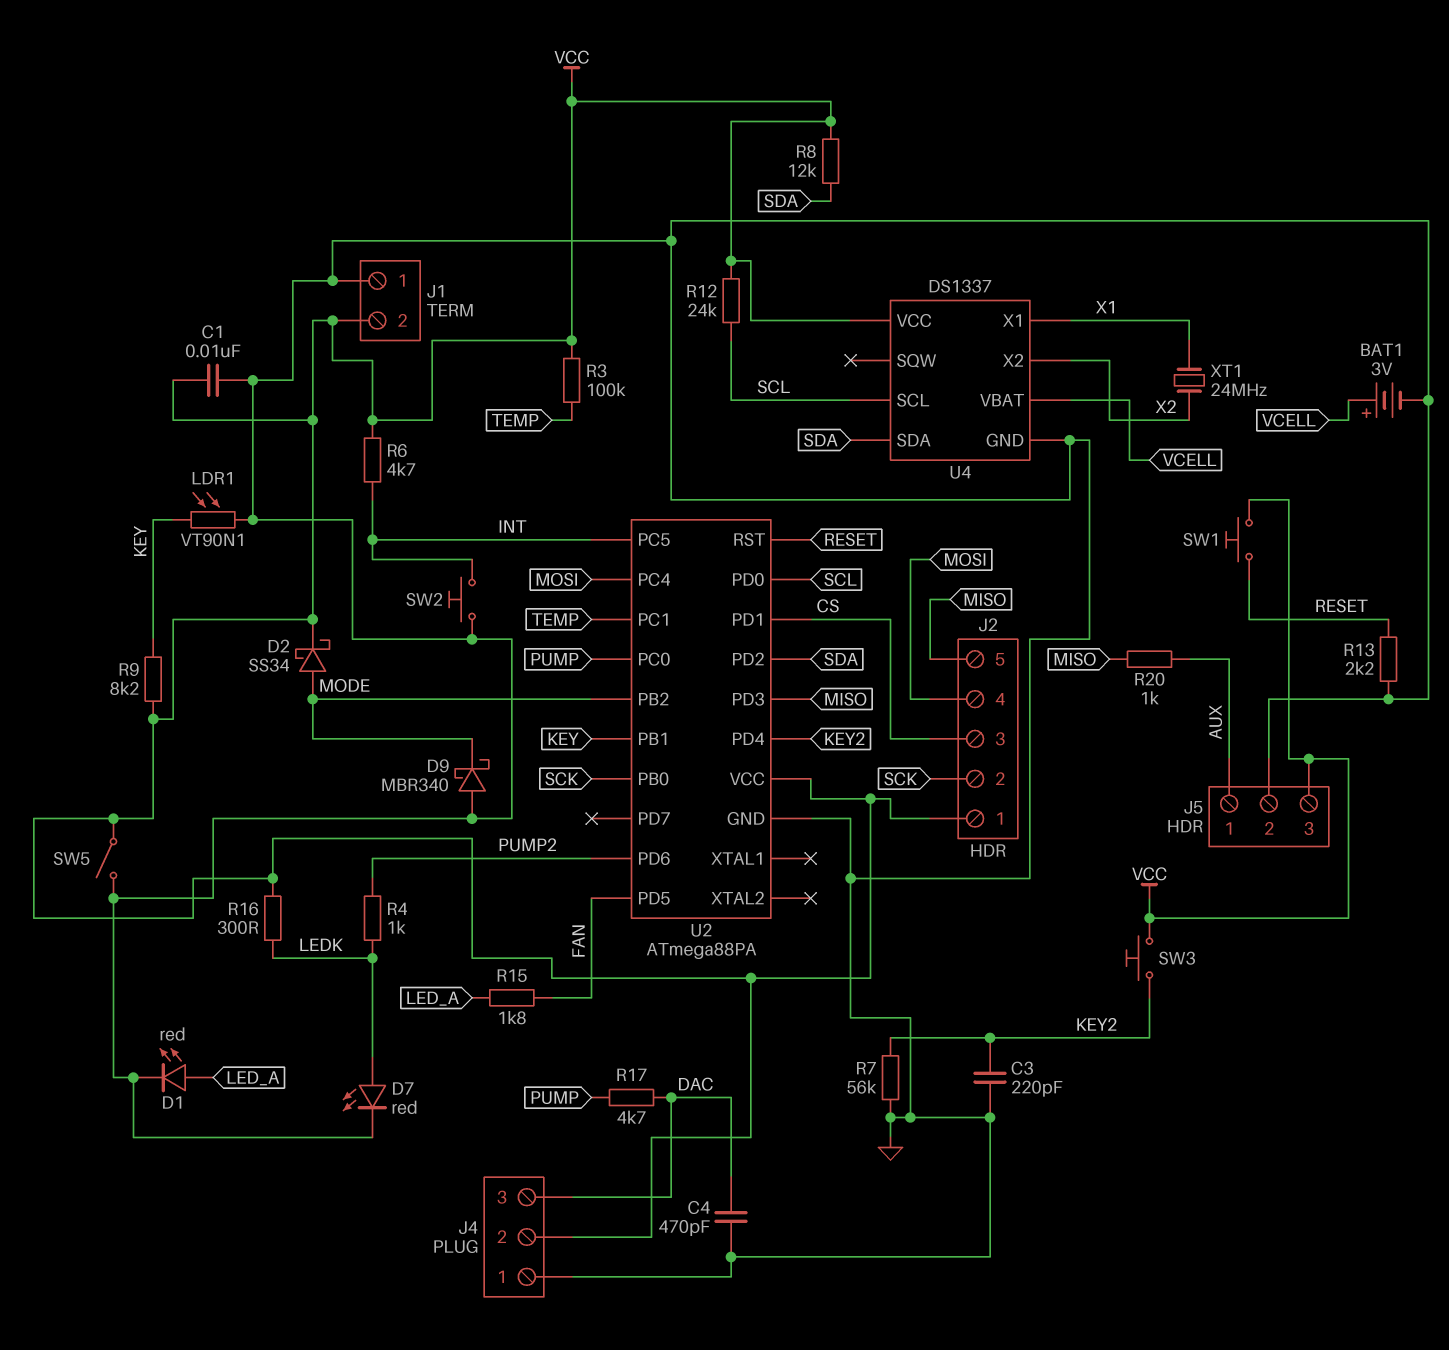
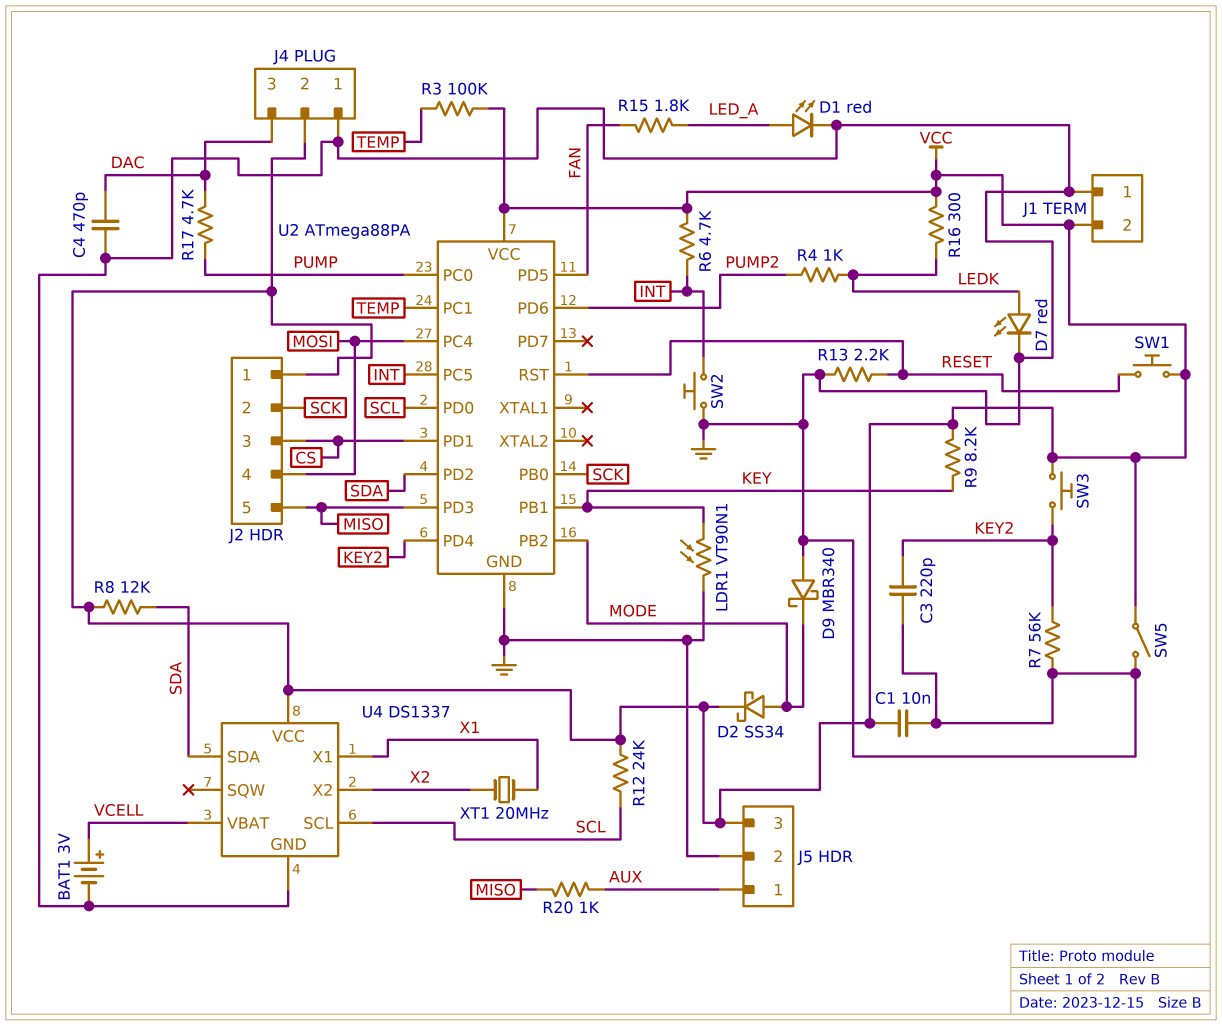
XT1: 24MHz (X1, X2) -> 20MHz (X1, X2)

